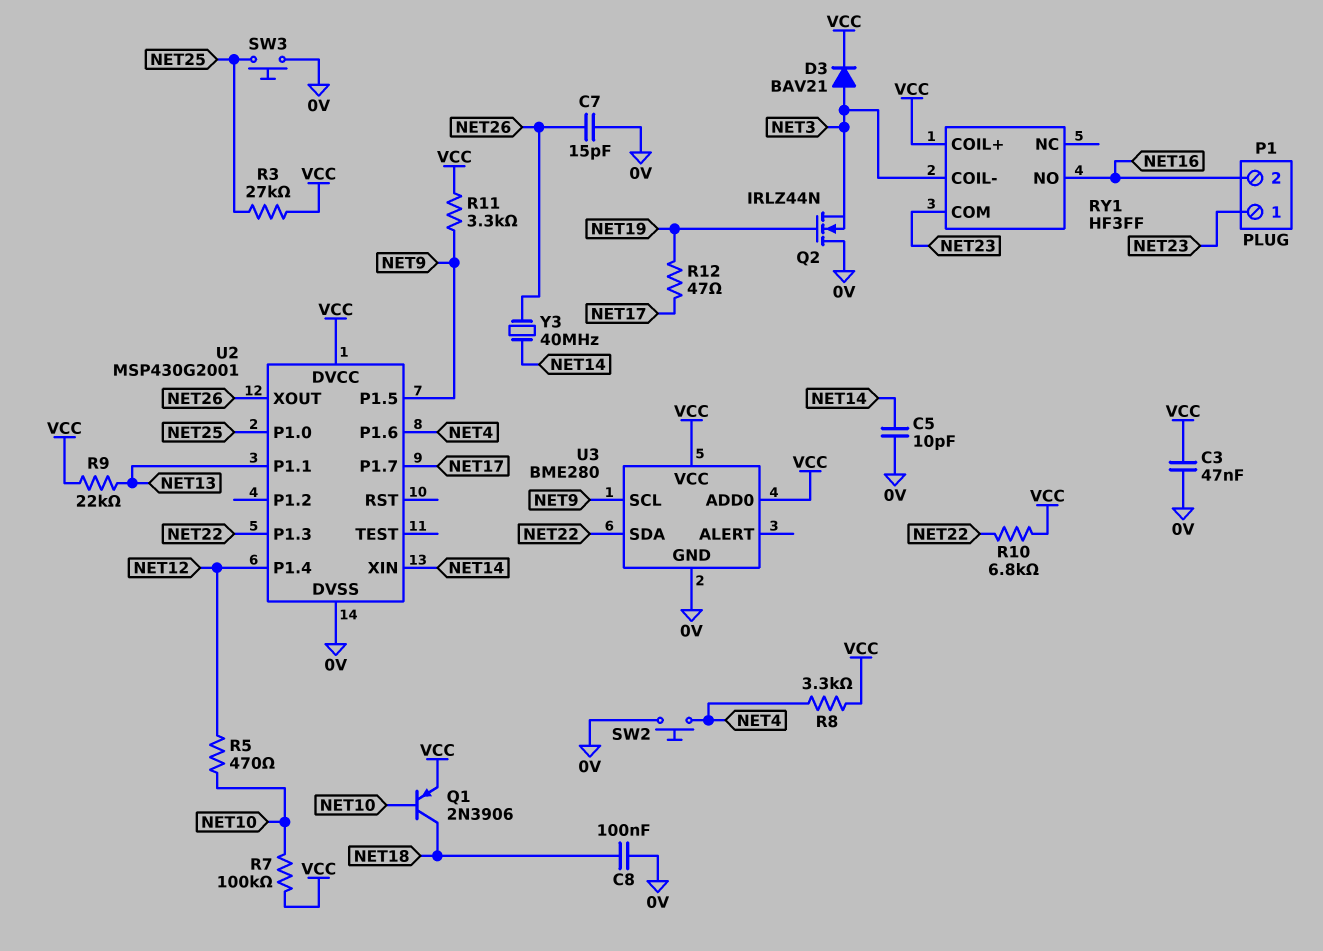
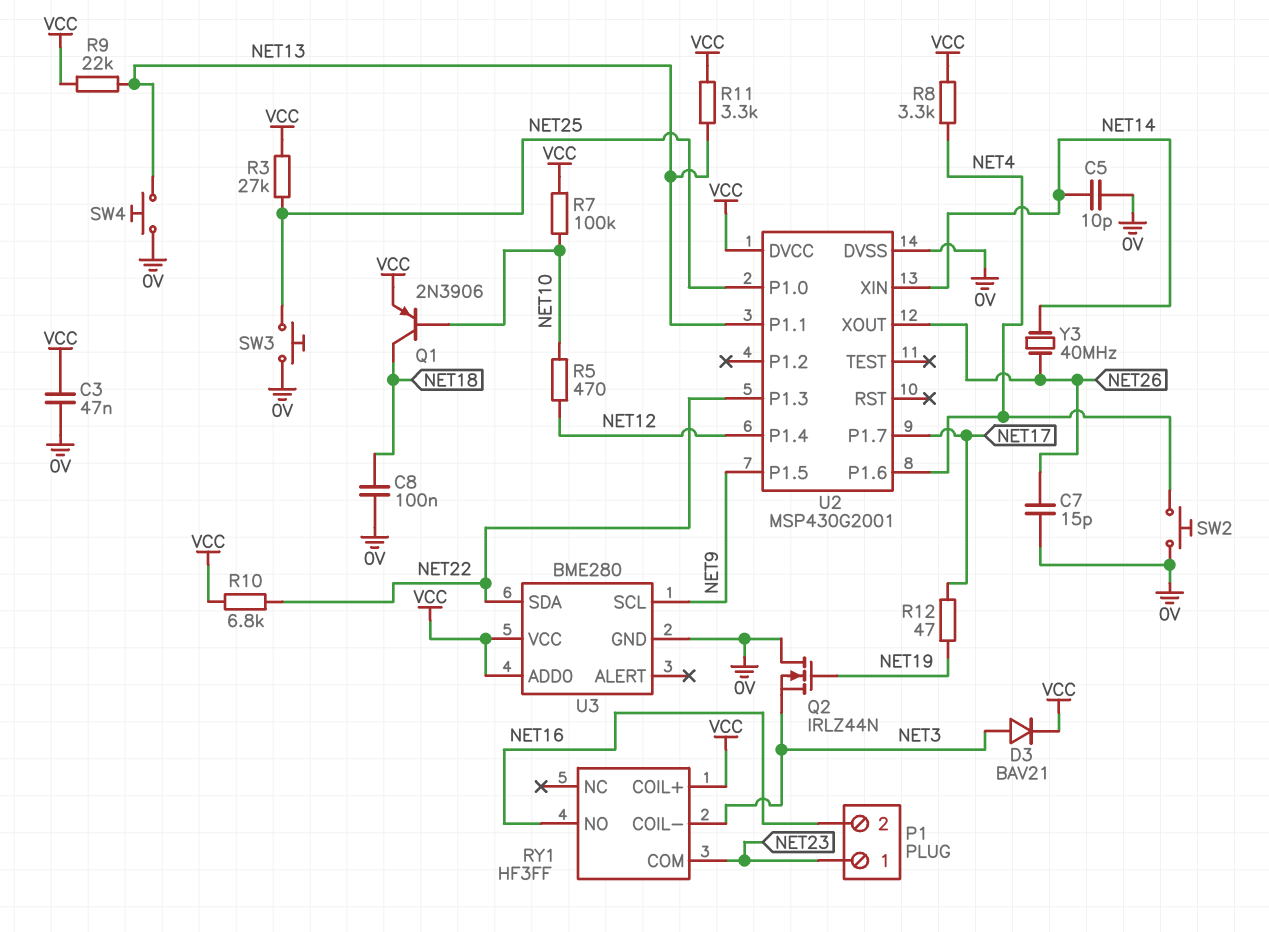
R11: 3.3k (NET9, VCC) -> 3.3k (NET13, VCC)
SW4: none -> button (0V, NET13)

